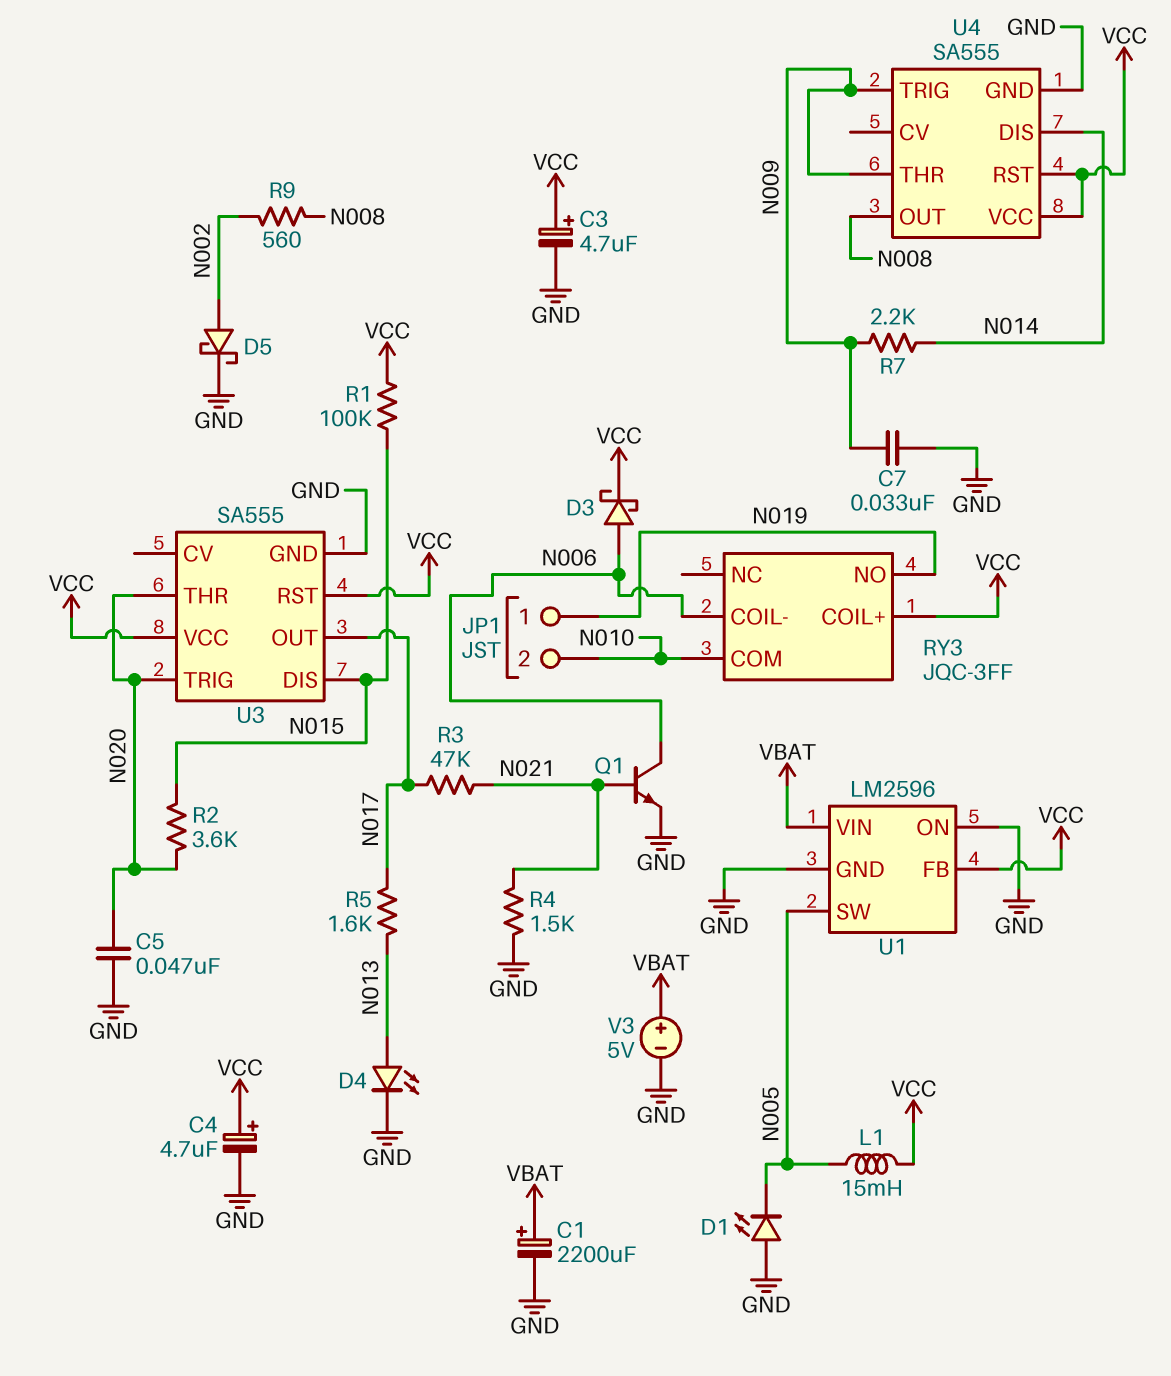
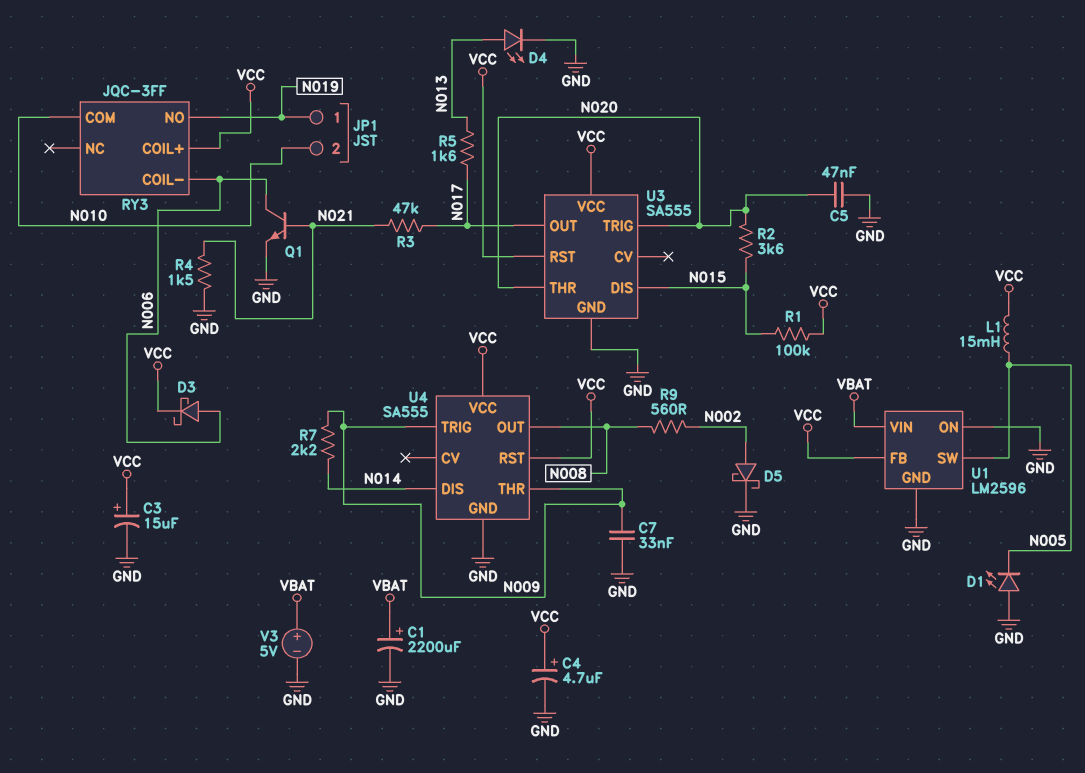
C3: 4.7uF (plus VCC, minus GND) -> 15uF (plus VCC, minus GND)

